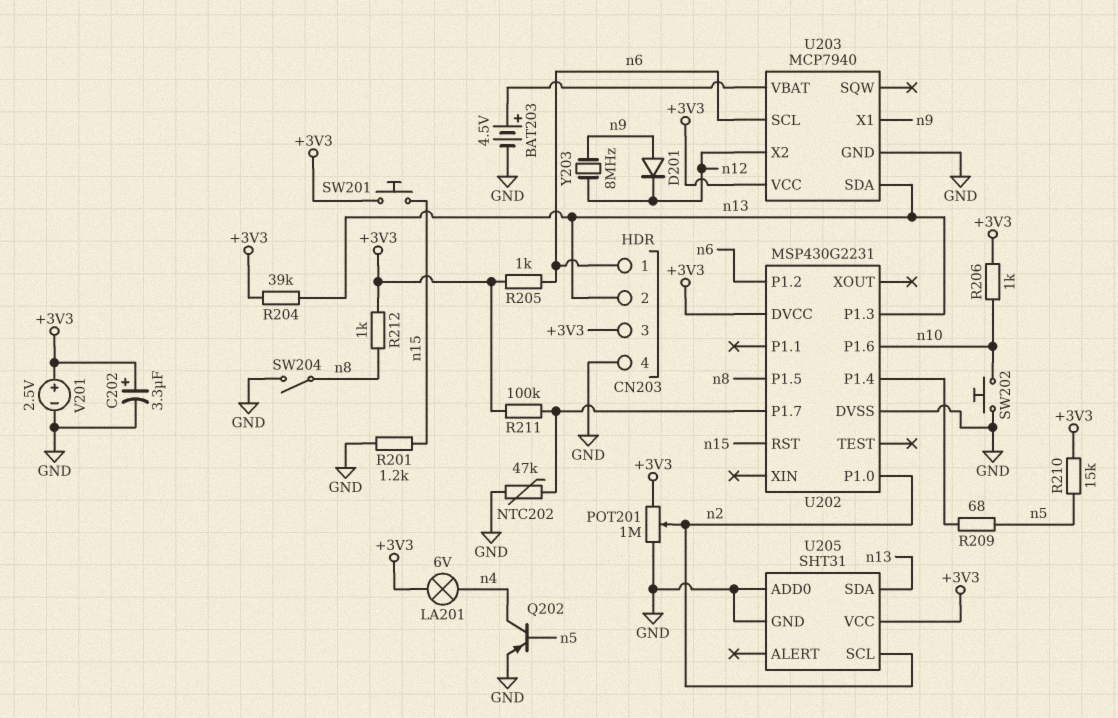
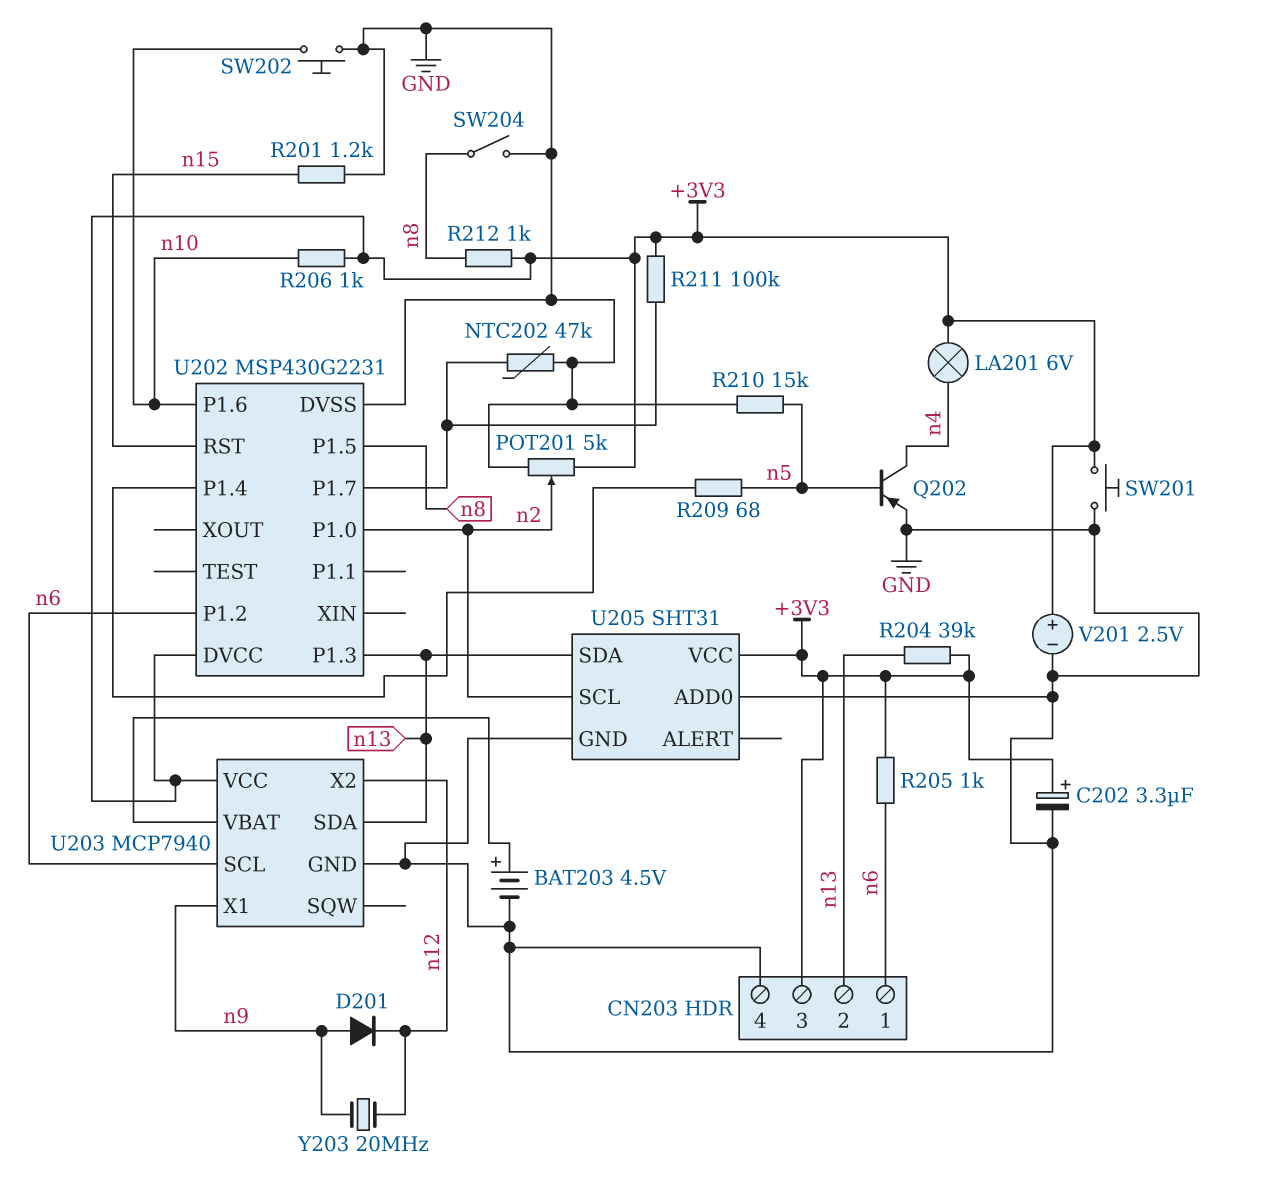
POT201: 1M (+3V3, GND, wiper n2) -> 5k (+3V3, GND, wiper n2)
R210: 15k (+3V3, n5) -> 15k (GND, n5)
SW201: button (+3V3, n15) -> button (+3V3, GND)
Y203: 8MHz (n9, n12) -> 20MHz (n9, n12)

